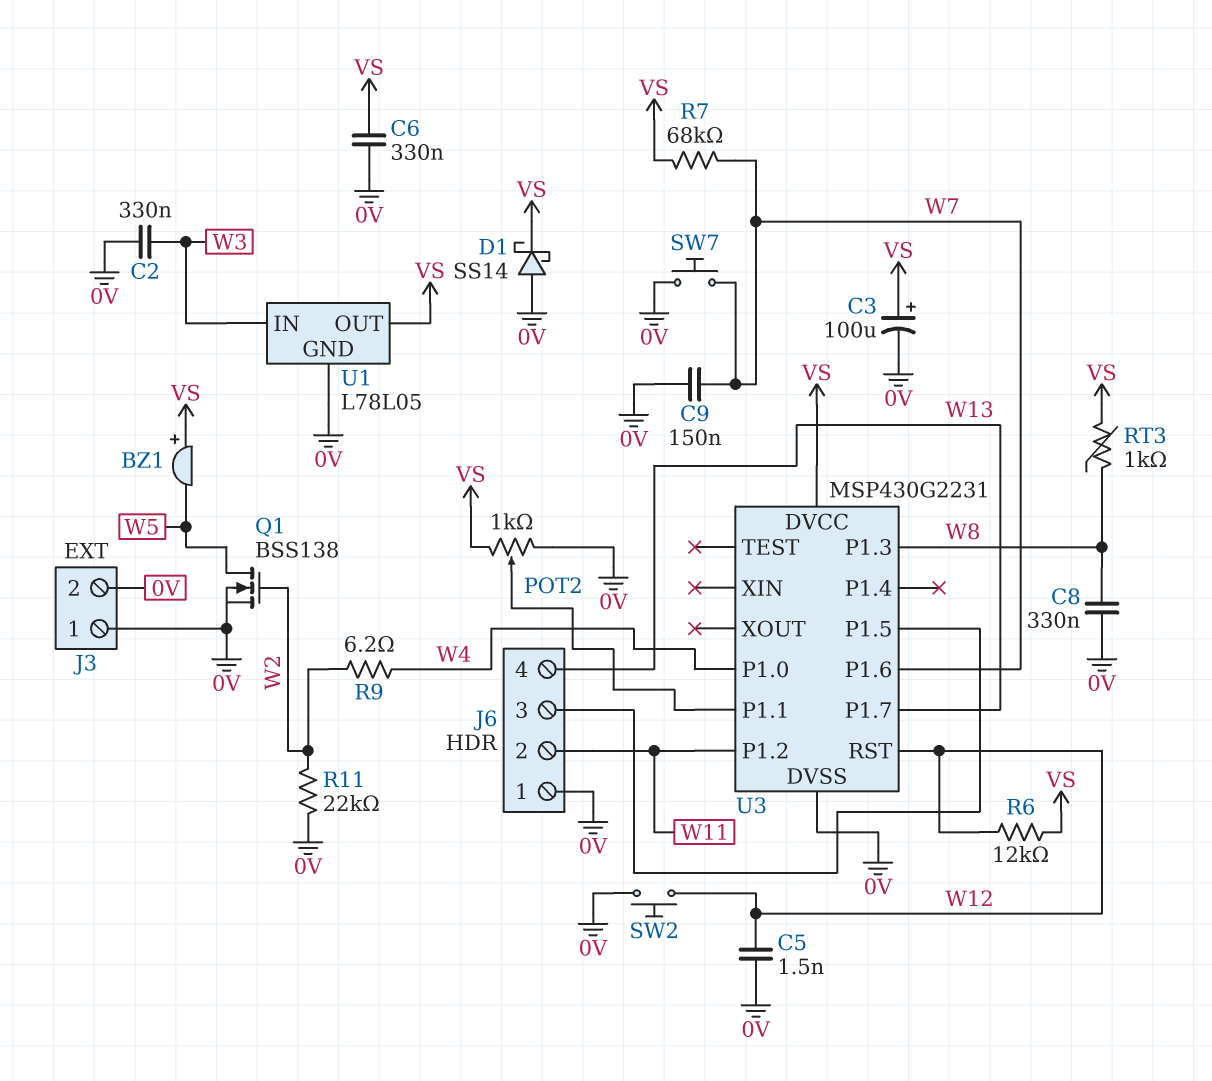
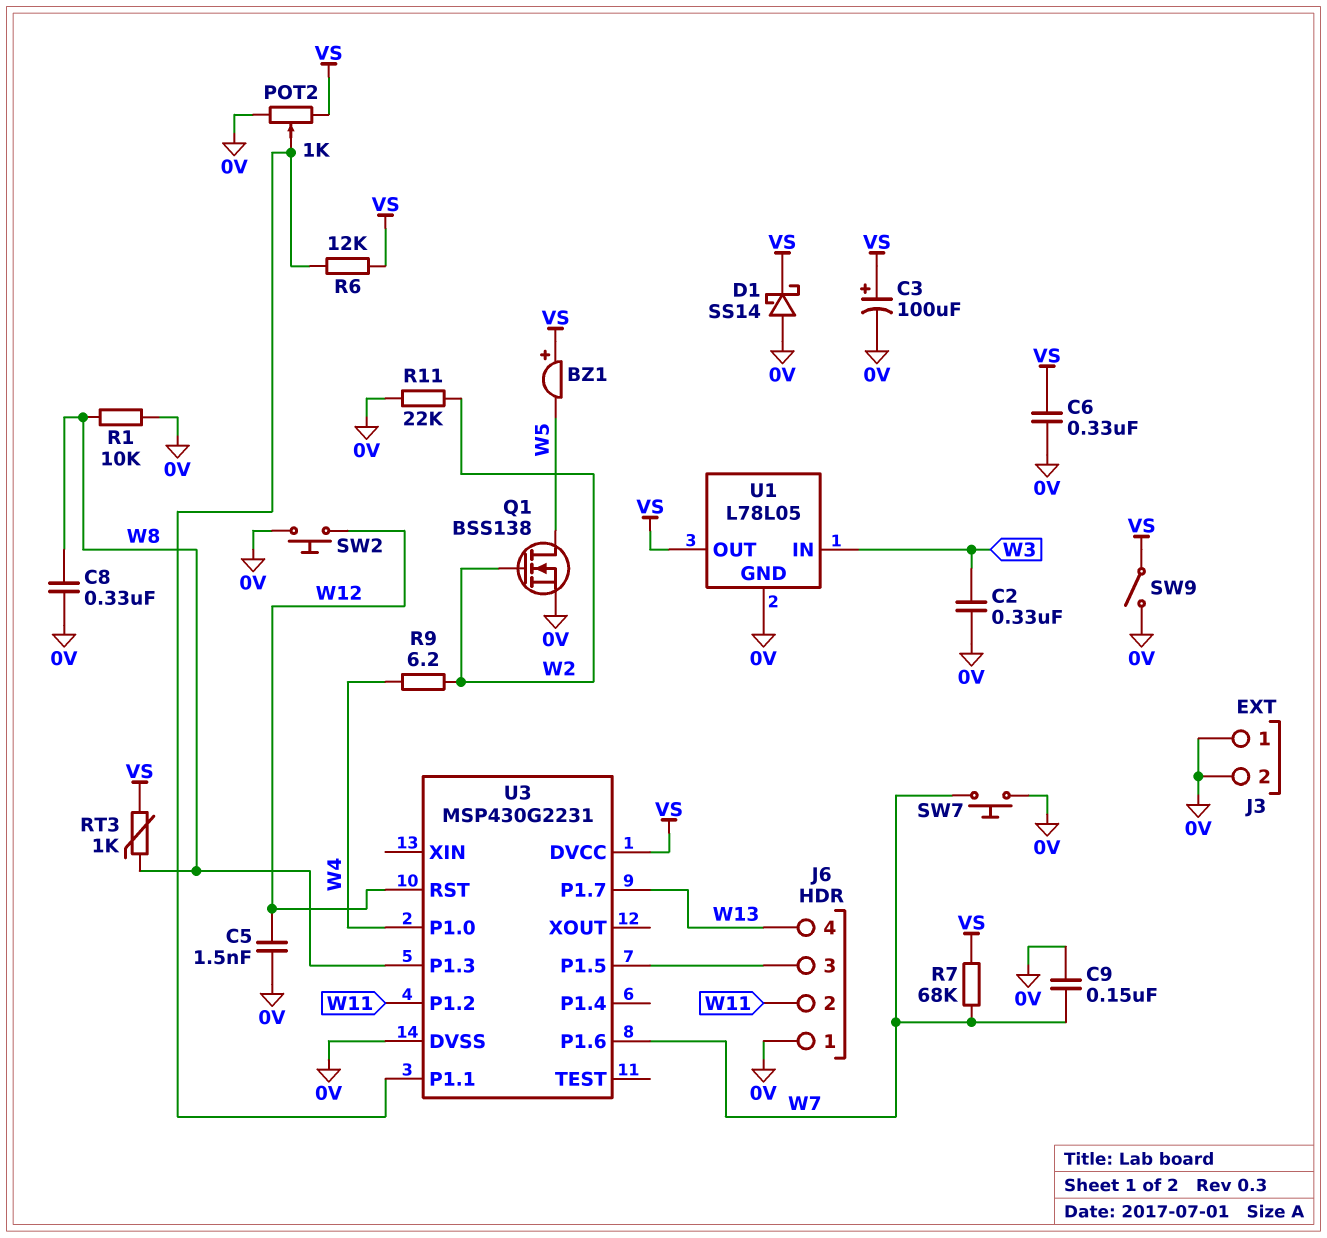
R1: none -> 10k (0V, W8)
R6: 12k (VS, W12) -> 12k (U3/P1.1, VS)
SW9: none -> switch (0V, VS)

